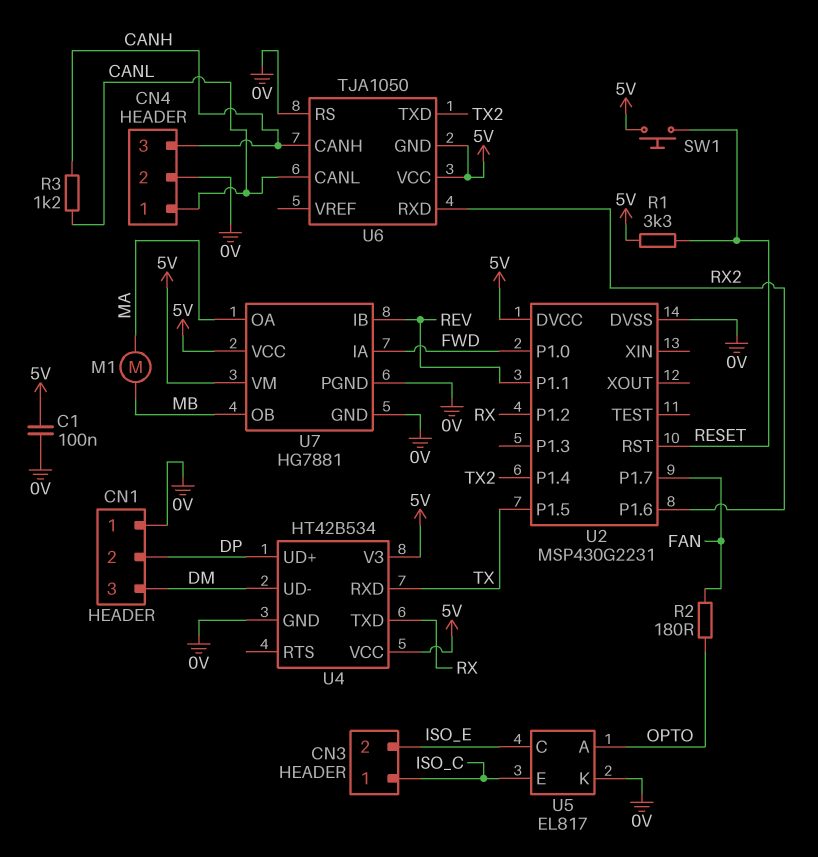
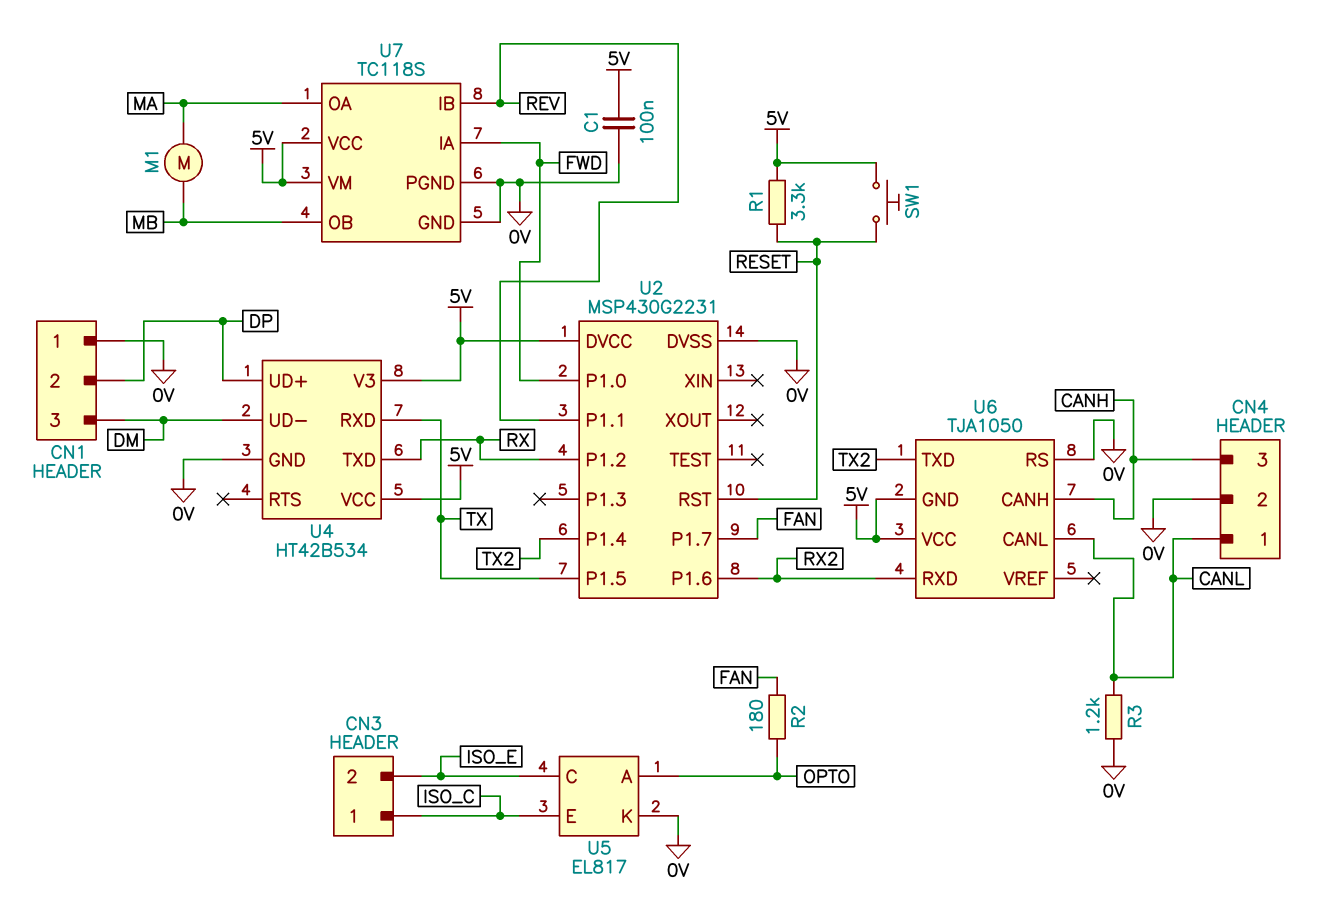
R3: 1.2k (CANH, CANL) -> 1.2k (0V, CANL)
U7: HG7881 -> TC118S

